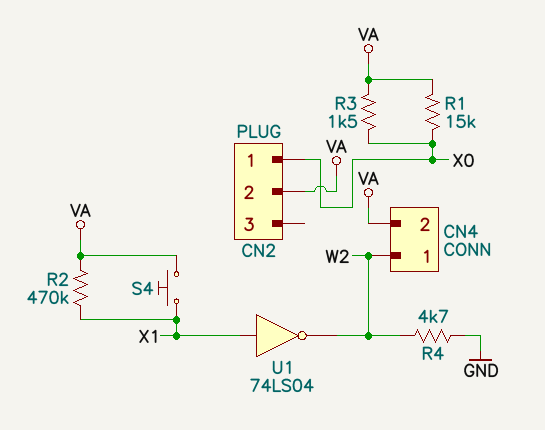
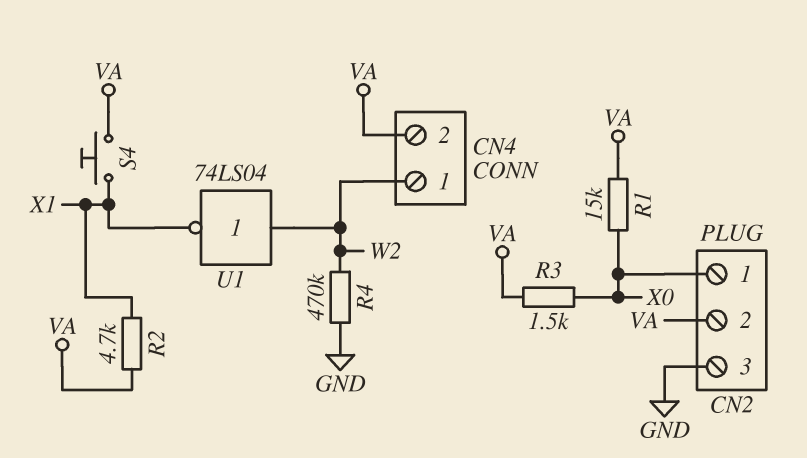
CN2 pin 3: none -> GND
R2: 470k (VA, X1) -> 4.7k (VA, X1)
R4: 4.7k (GND, W2) -> 470k (GND, W2)
U1: NOT 74LS04 (in X1, out W2) -> NOT 74LS04 (in W2, out X1)

